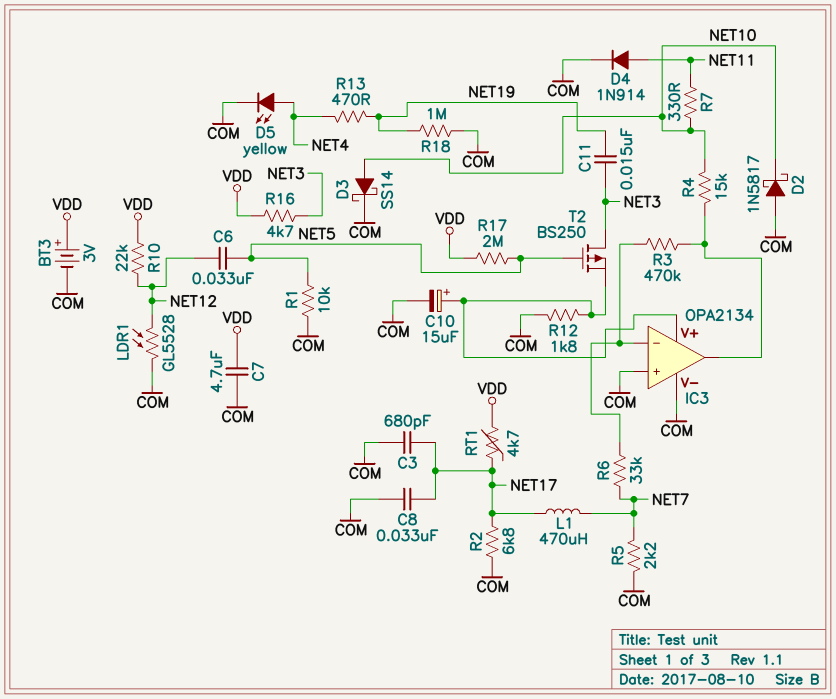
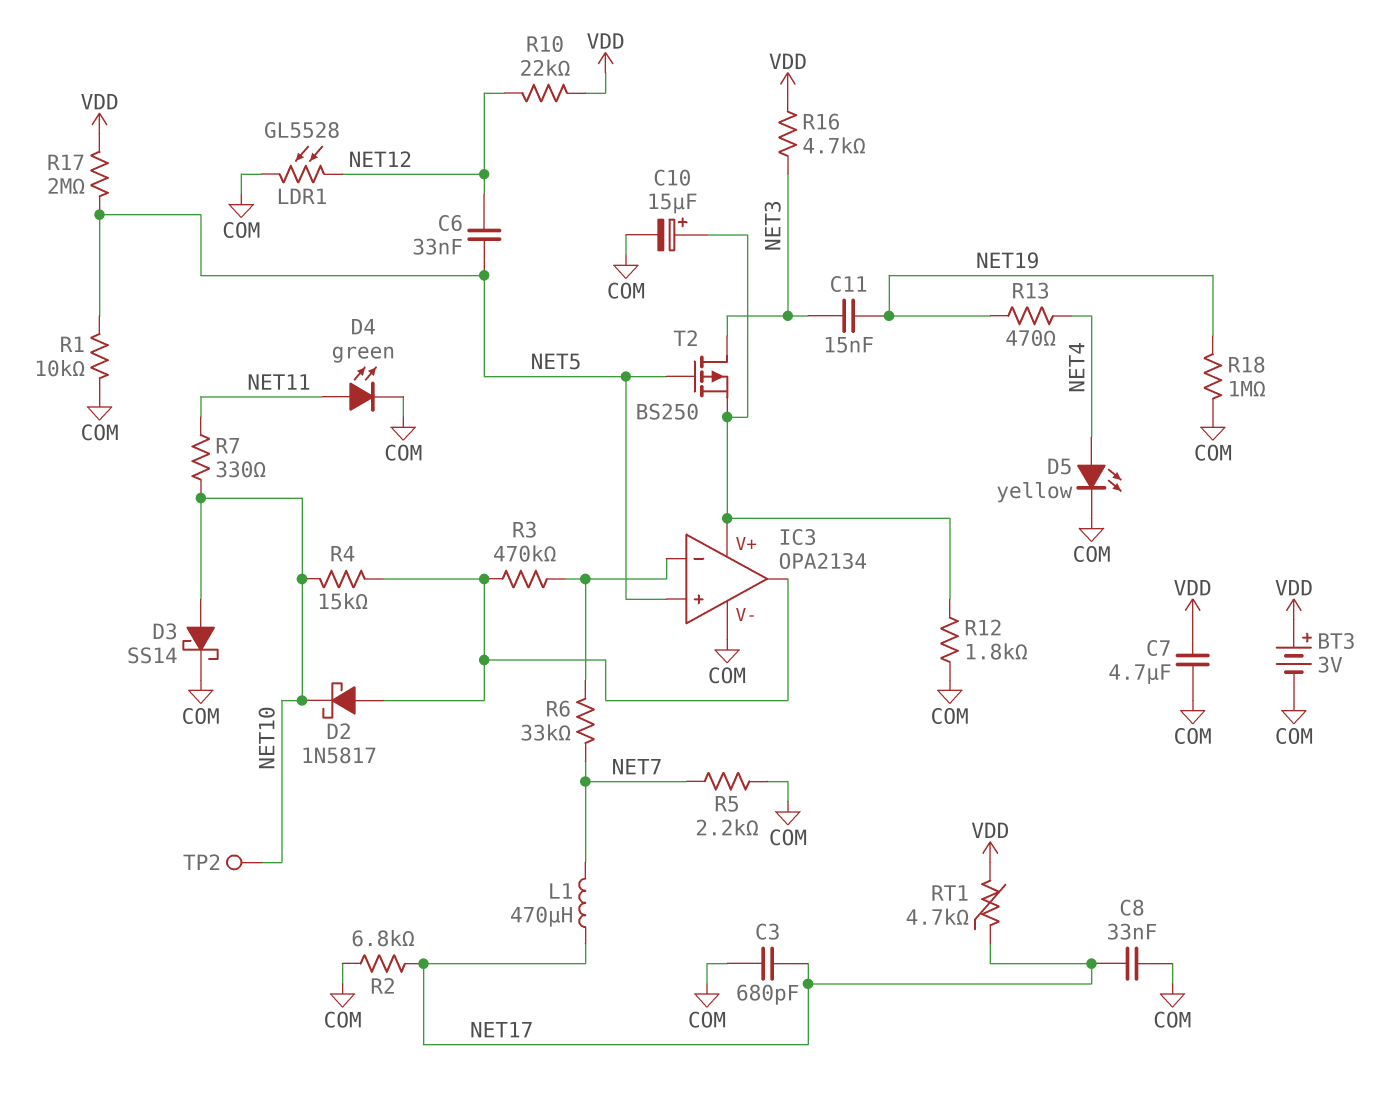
D2: schottky 1N5817 (A COM, K NET10) -> schottky 1N5817 (A IC3/out, K NET10)
D4: diode 1N914 (A NET11, K COM) -> LED green (A NET11, K COM)
IC3 pin in+: COM -> NET5
TP2: none -> test point (NET10)

